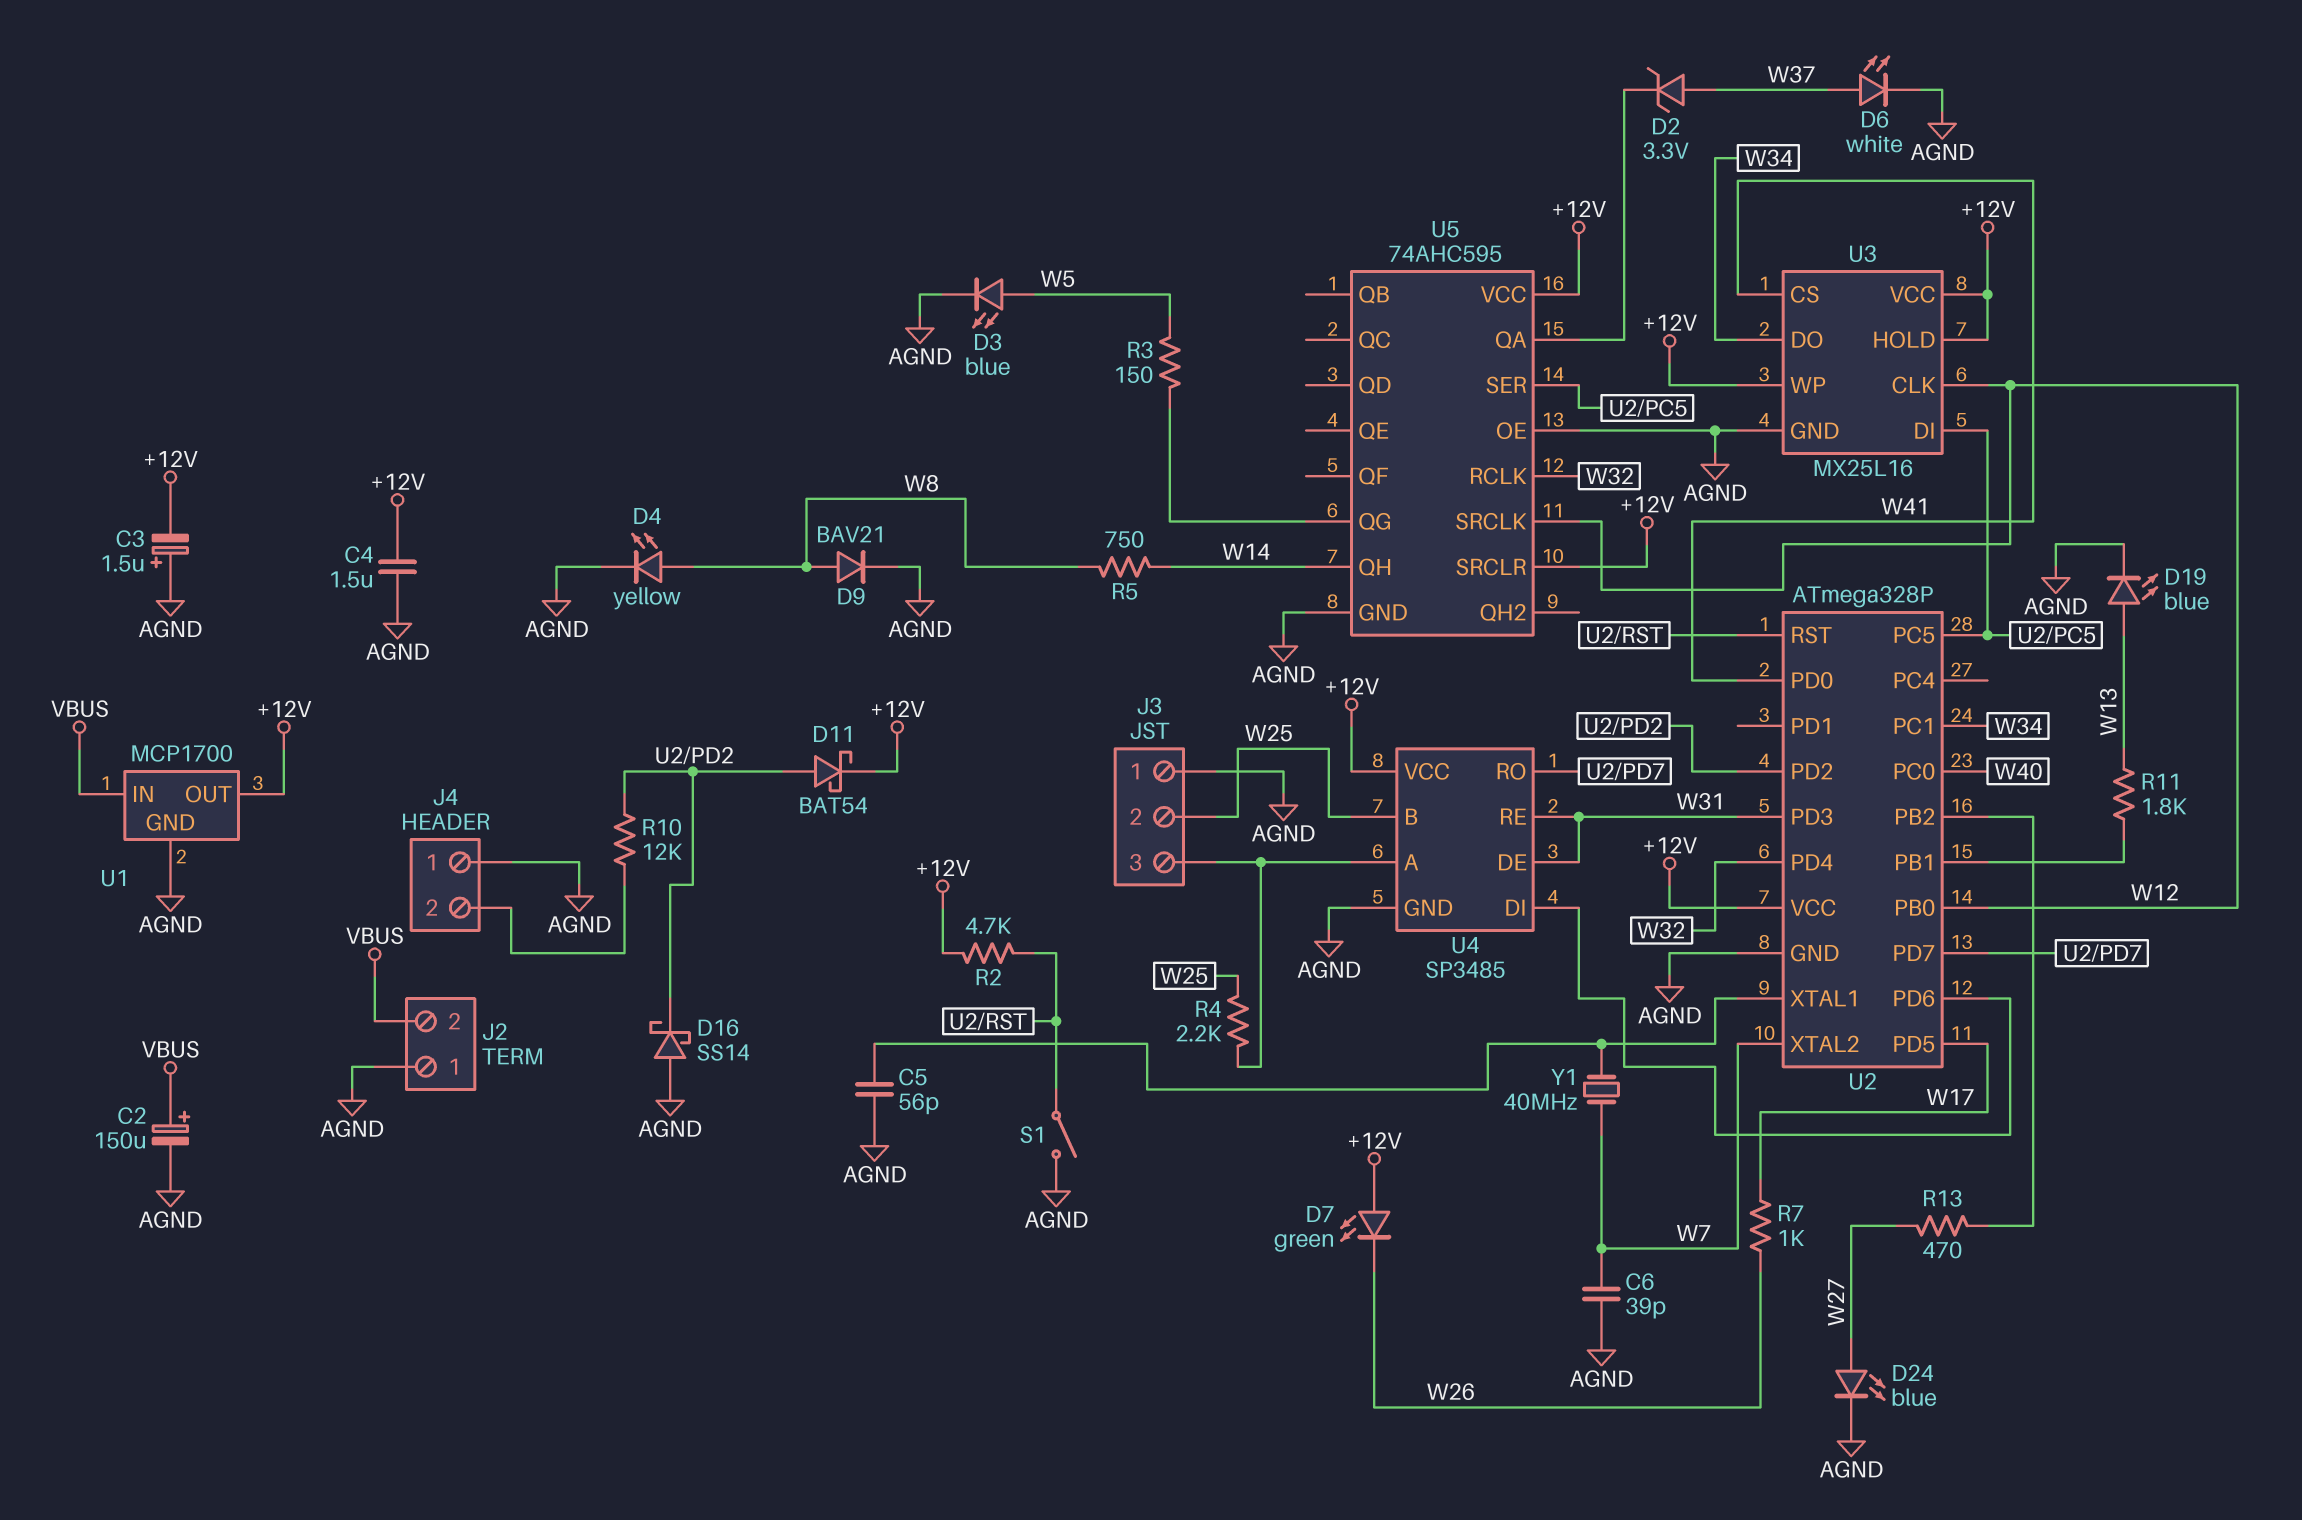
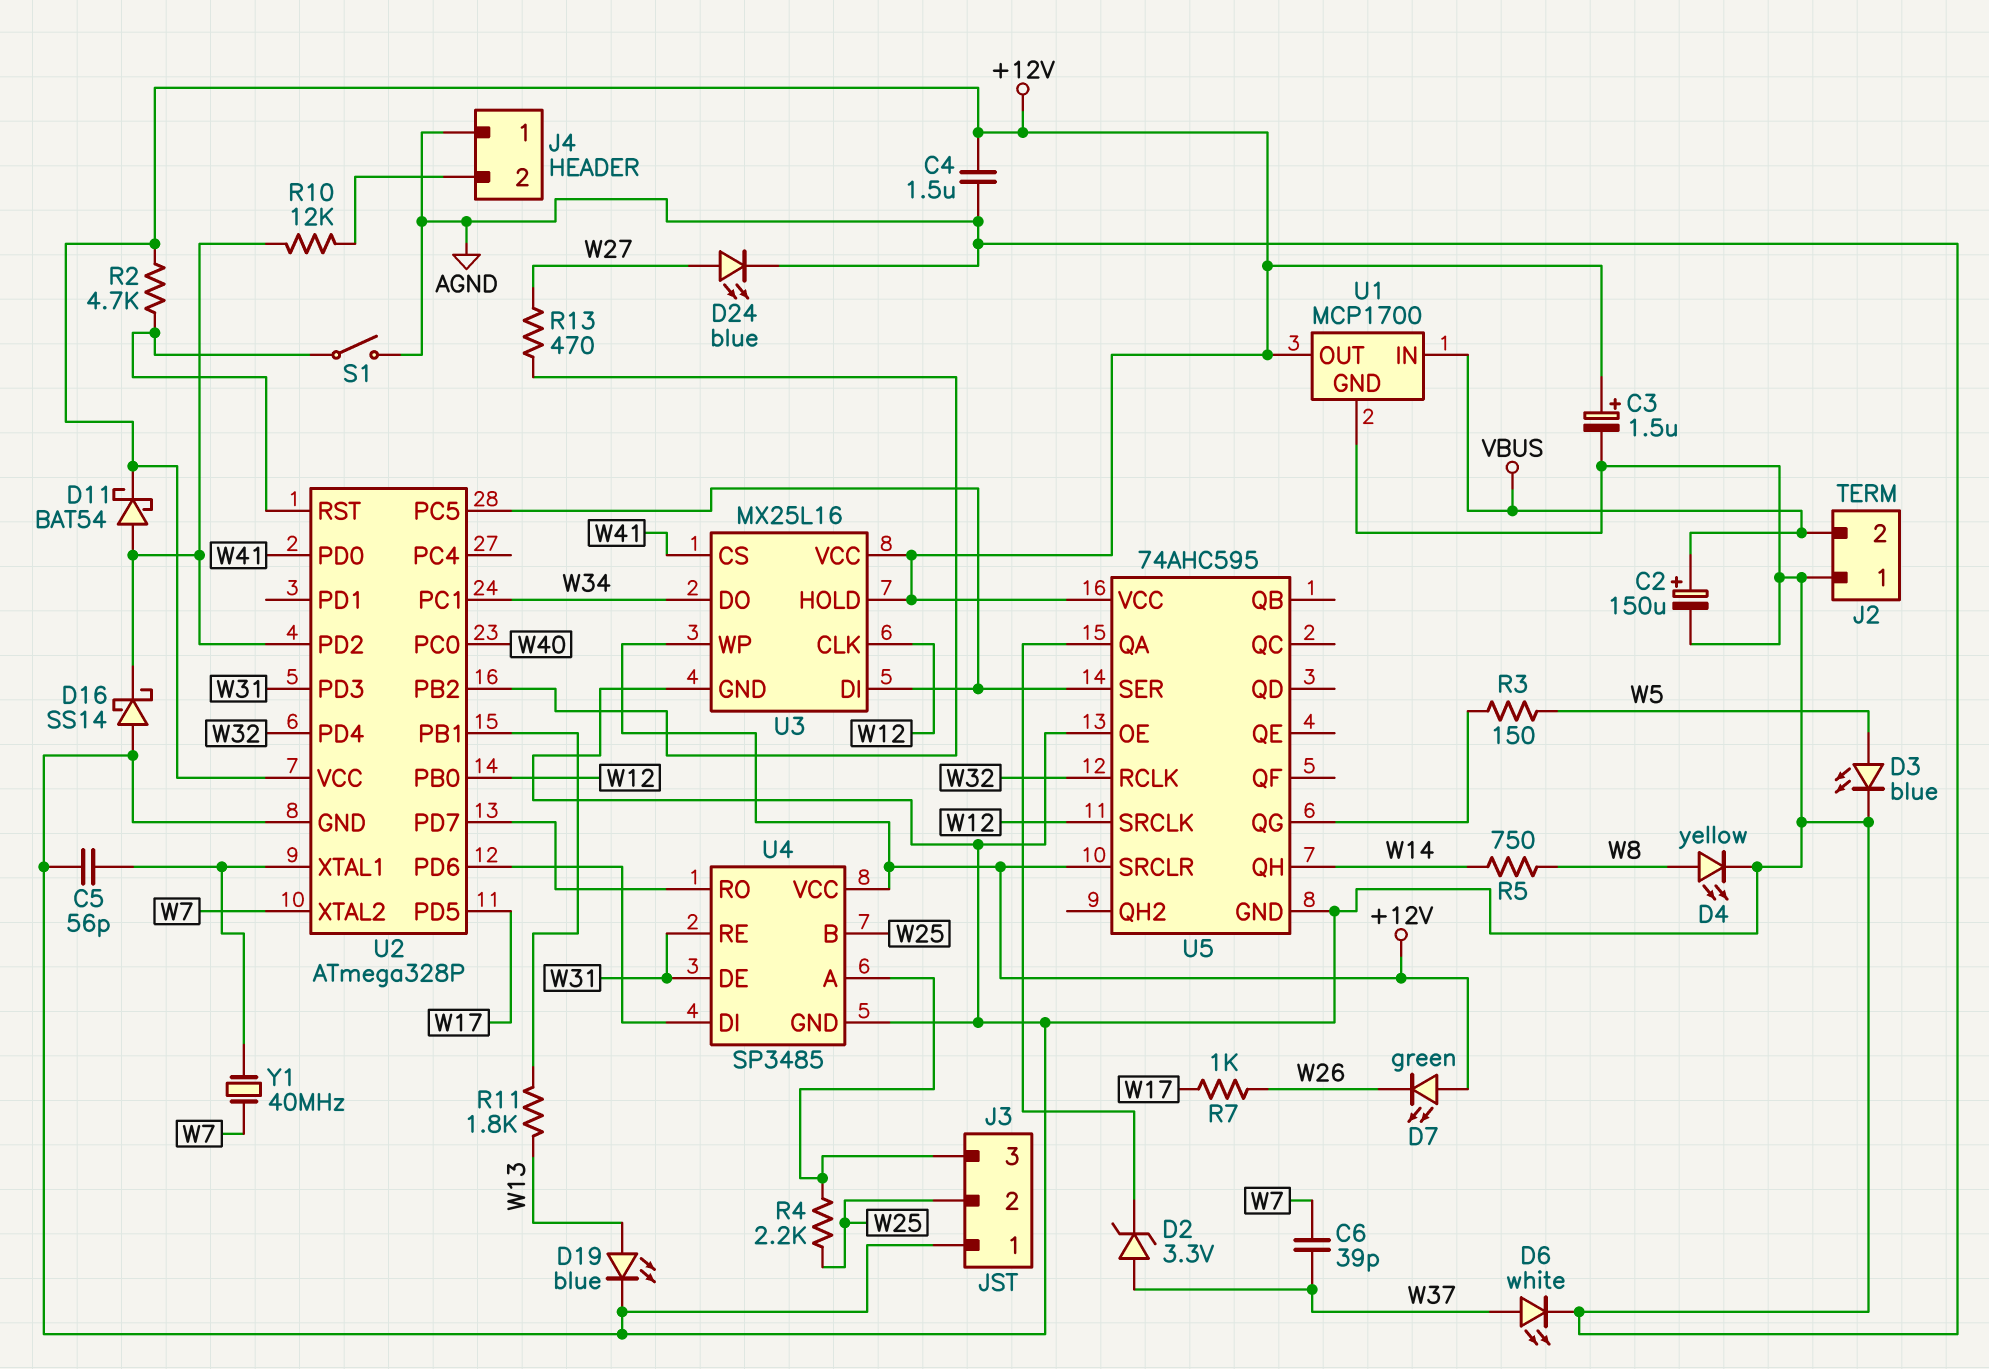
C3: 1.5uF (plus AGND, minus +12V) -> 1.5uF (plus +12V, minus AGND)
C6: 39pF (AGND, W7) -> 39pF (W7, W37)
D9: diode BAV21 (A W8, K AGND) -> none

